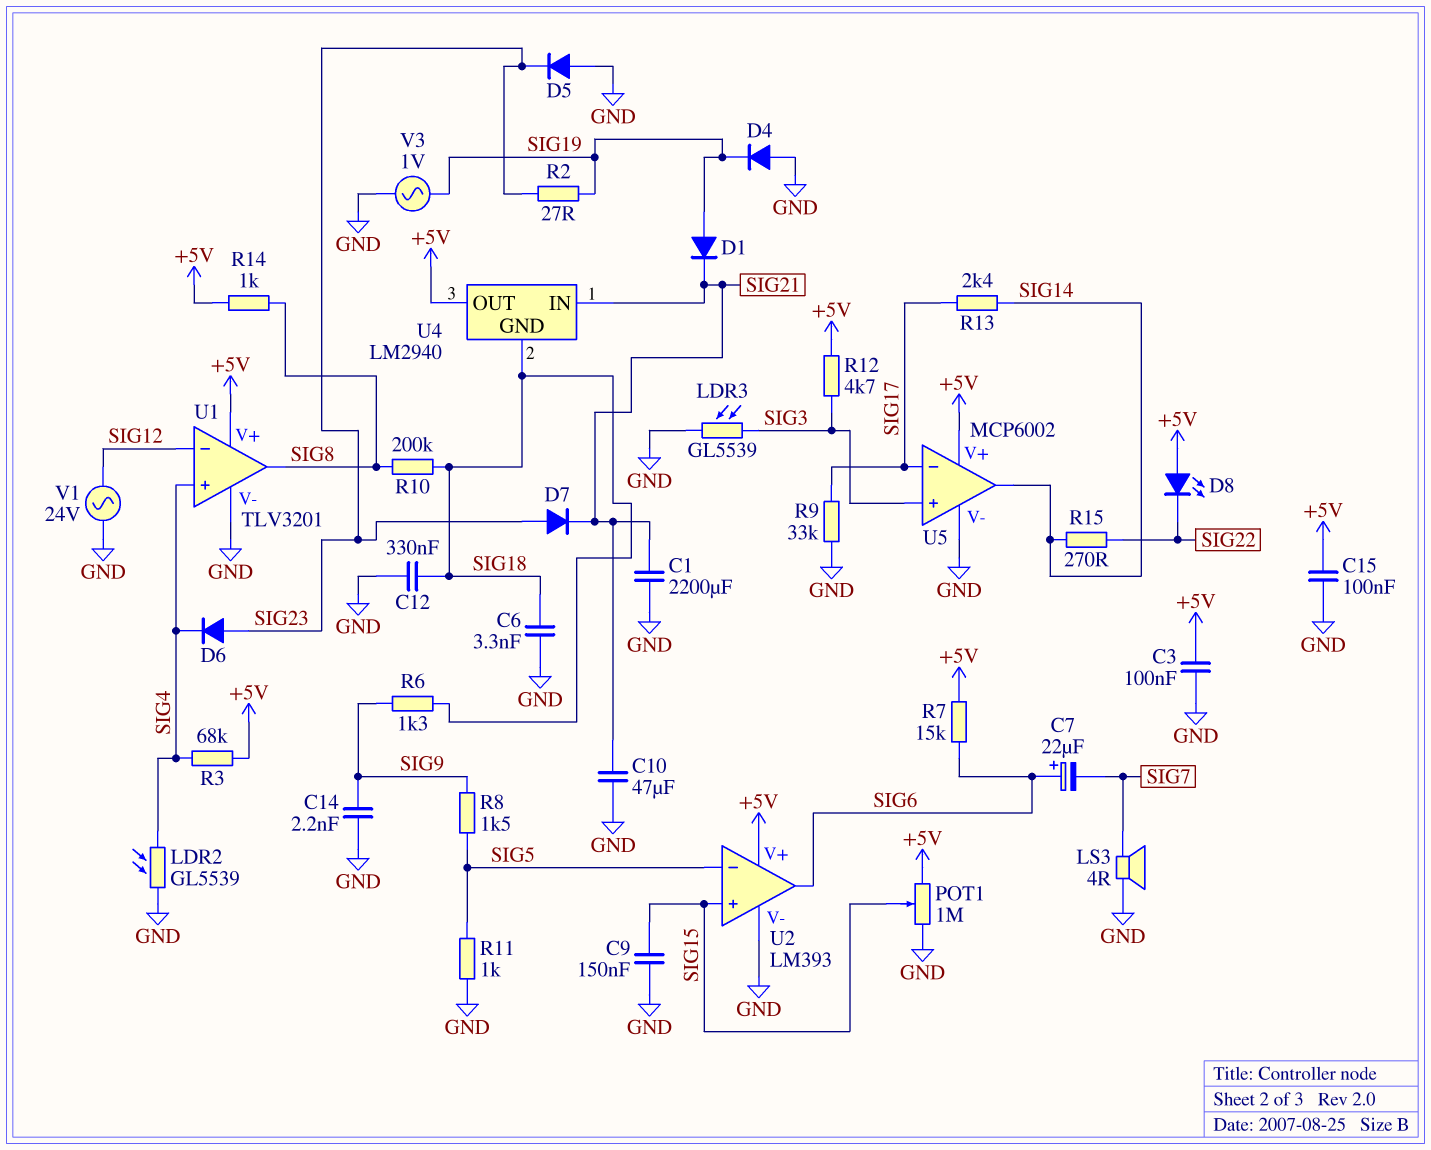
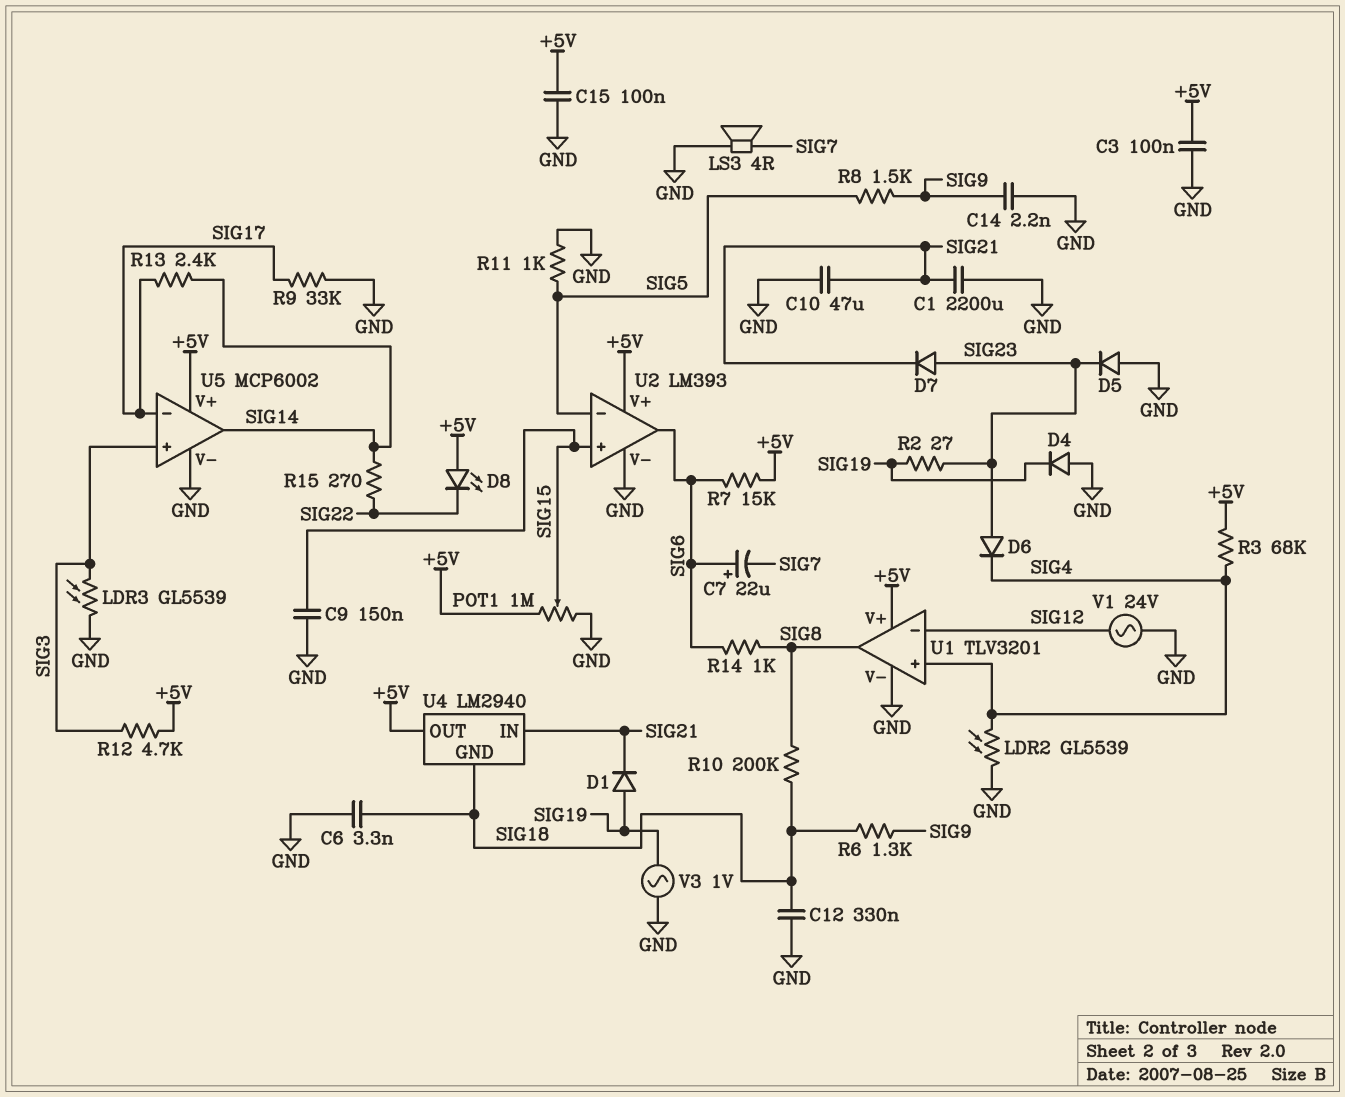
R14: 1k (+5V, SIG8) -> 1k (SIG6, SIG8)

